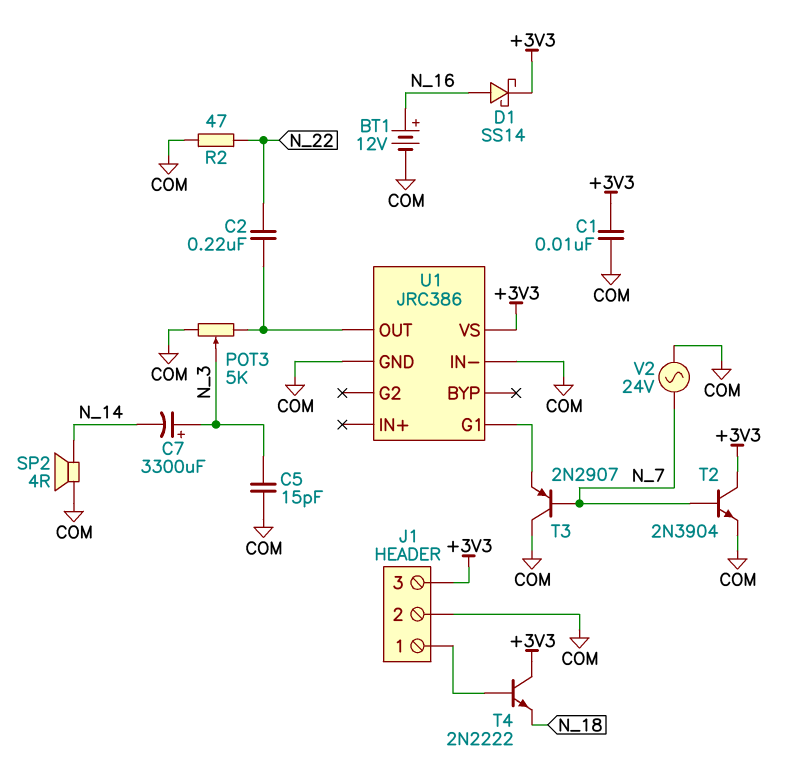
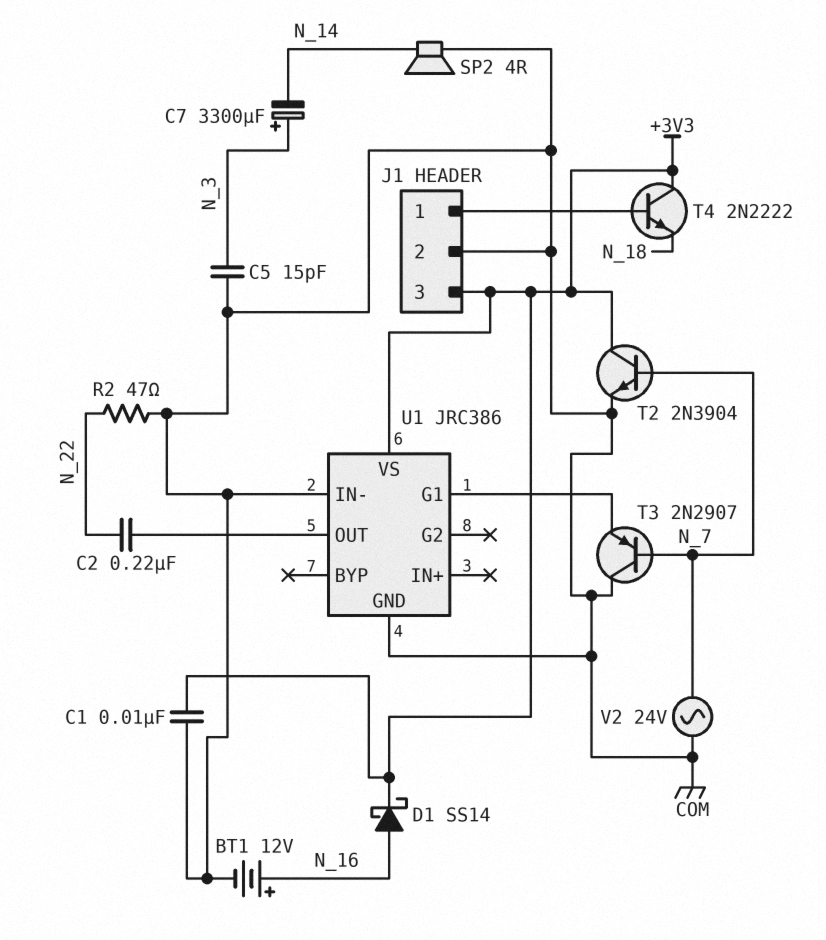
POT3: 5k (COM, U1/OUT, wiper N_3) -> none

